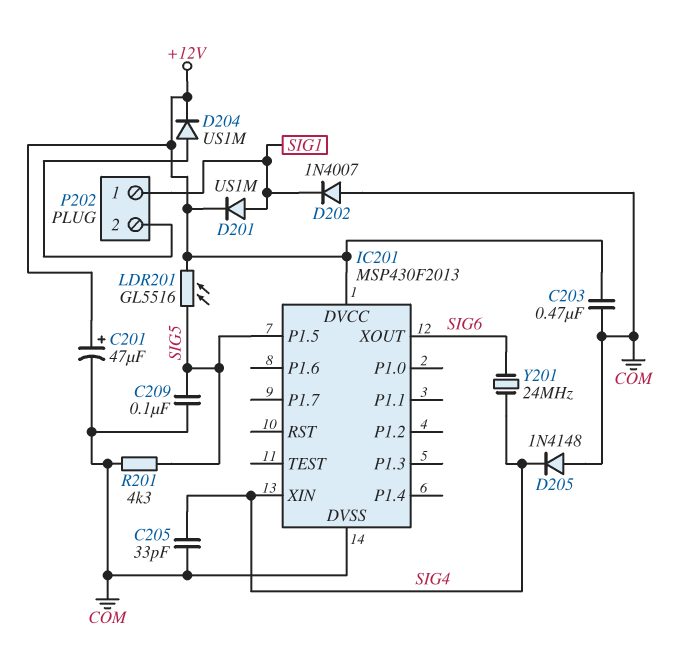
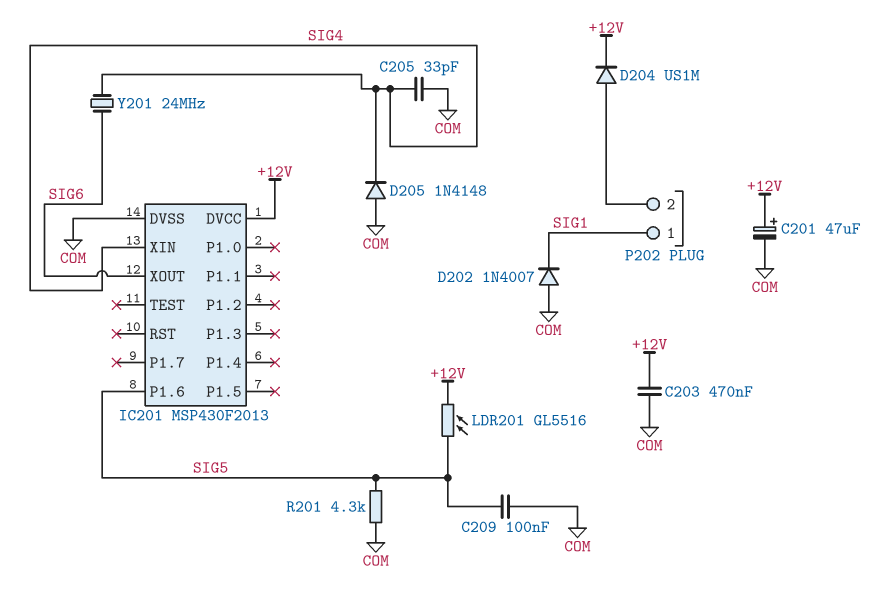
D201: diode US1M (A SIG1, K +12V) -> none
IC201 pin P1.5: SIG5 -> none
IC201 pin P1.6: none -> SIG5

